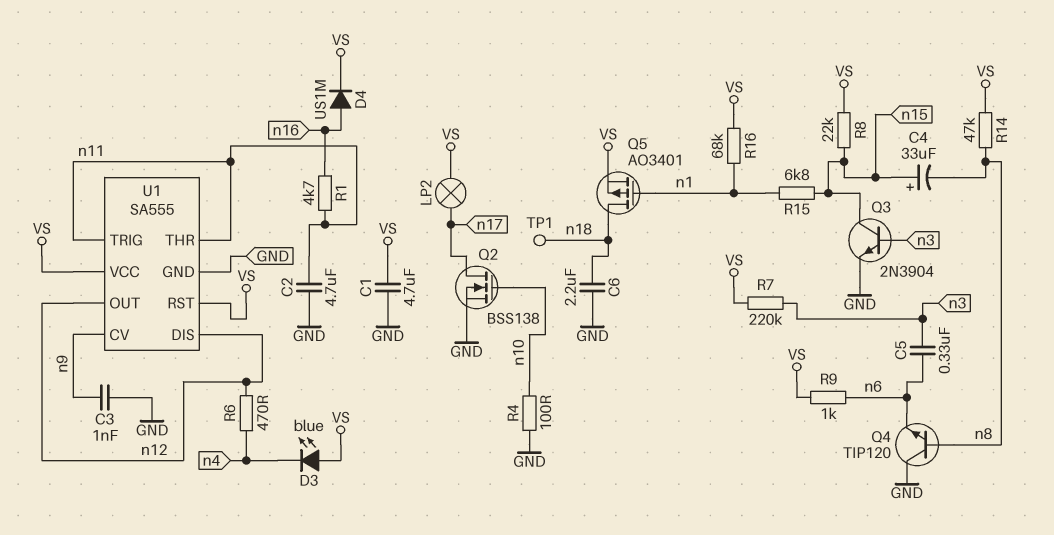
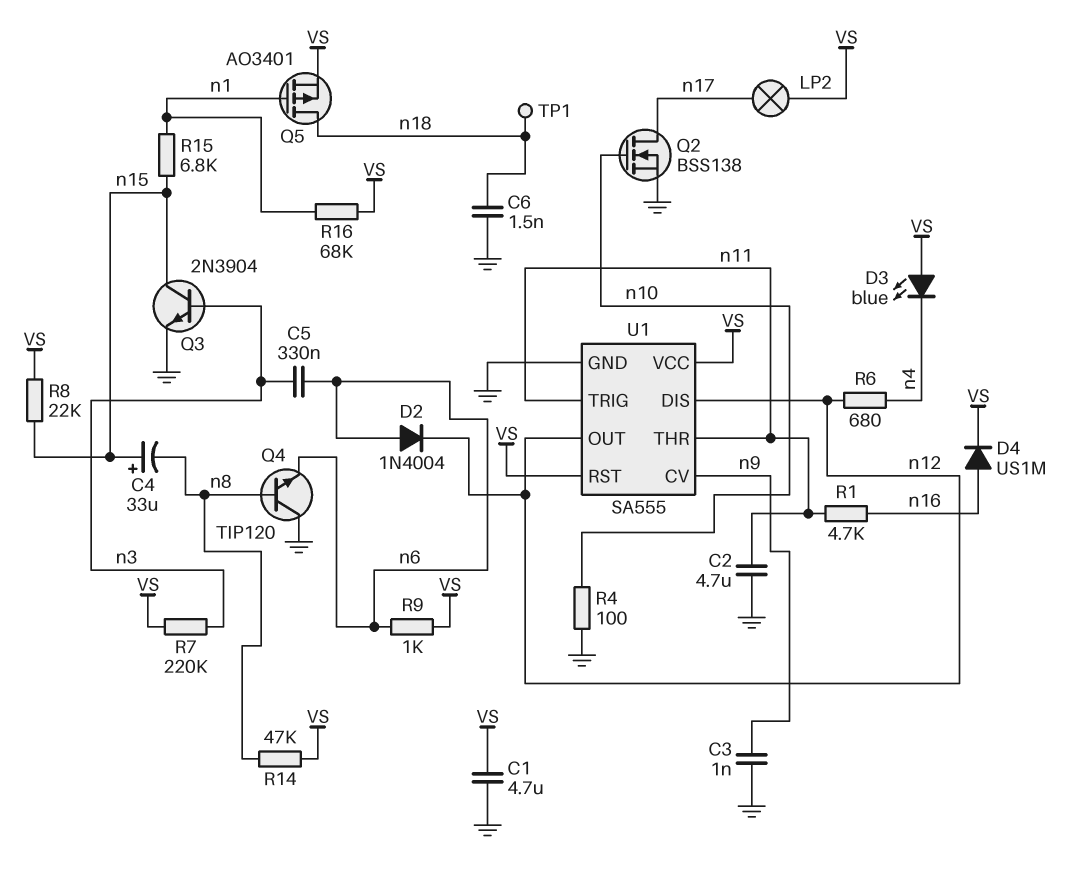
C6: 2.2uF (GND, n18) -> 1.5nF (GND, n18)
D2: none -> diode 1N4004 (A n6, K n12)
R6: 470 (n4, n12) -> 680 (n4, n12)

